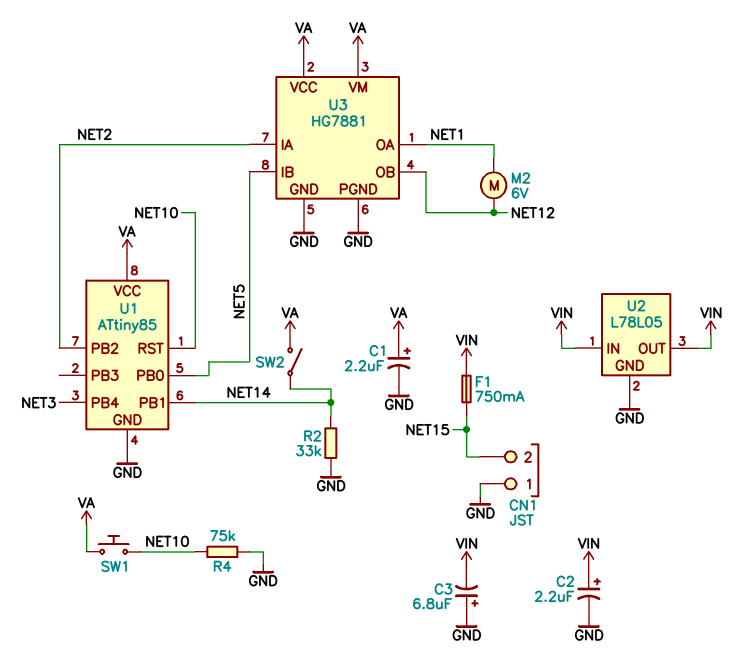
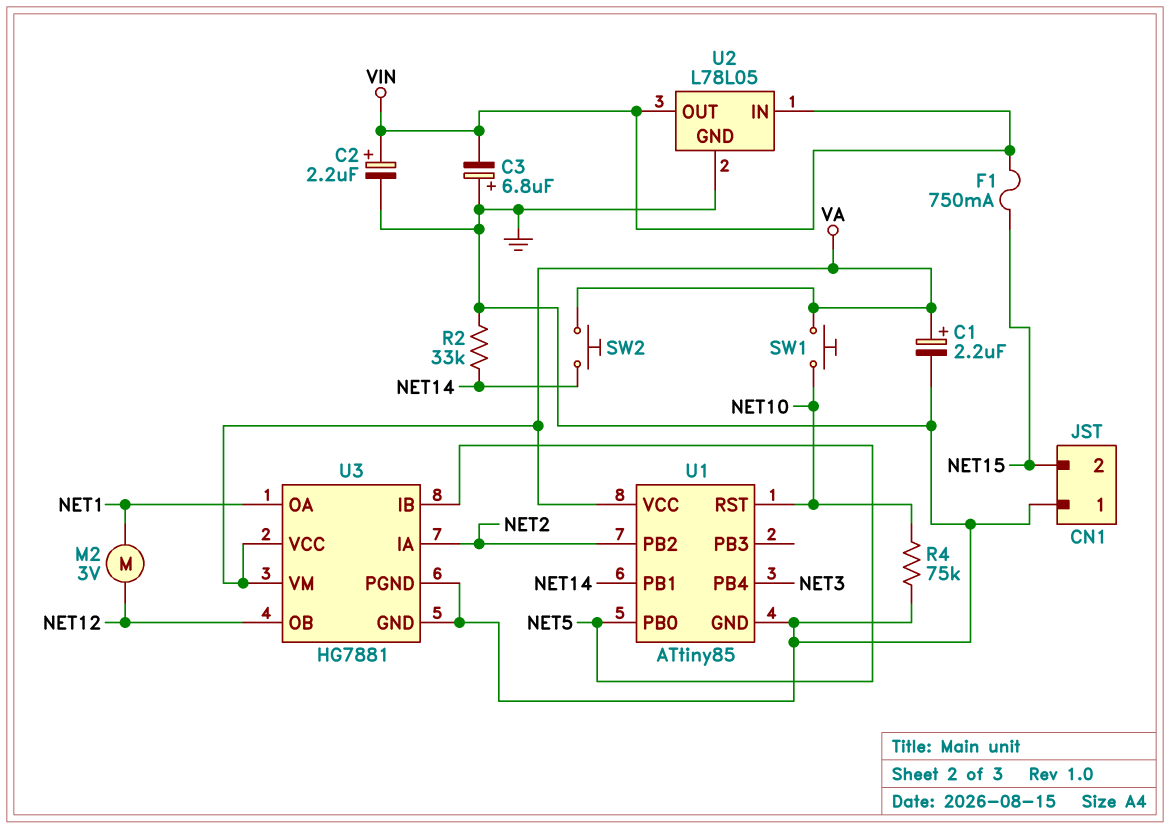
M2: motor 6V (NET1, NET12) -> motor 3V (NET1, NET12)
SW2: switch (NET14, VA) -> button (NET14, VA)

